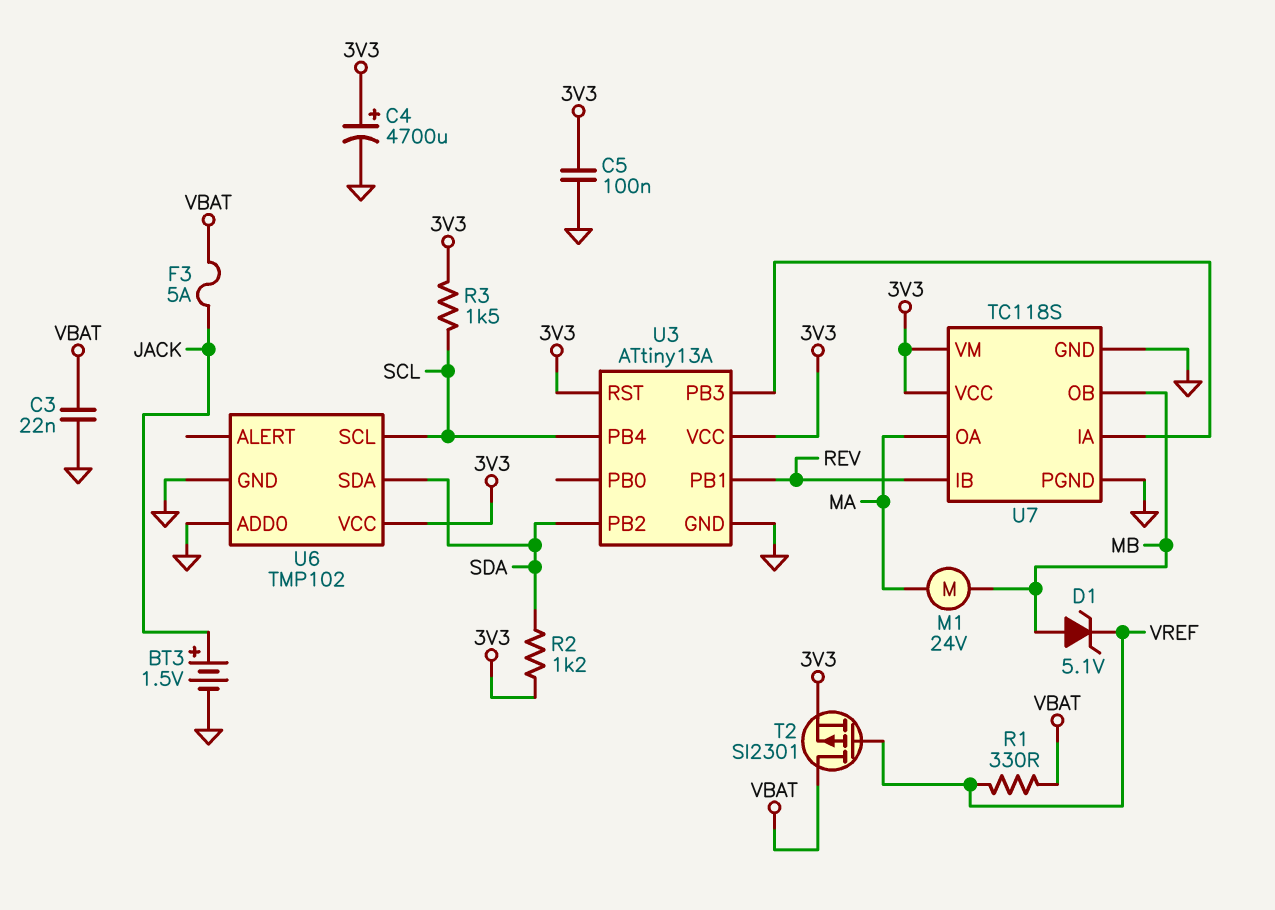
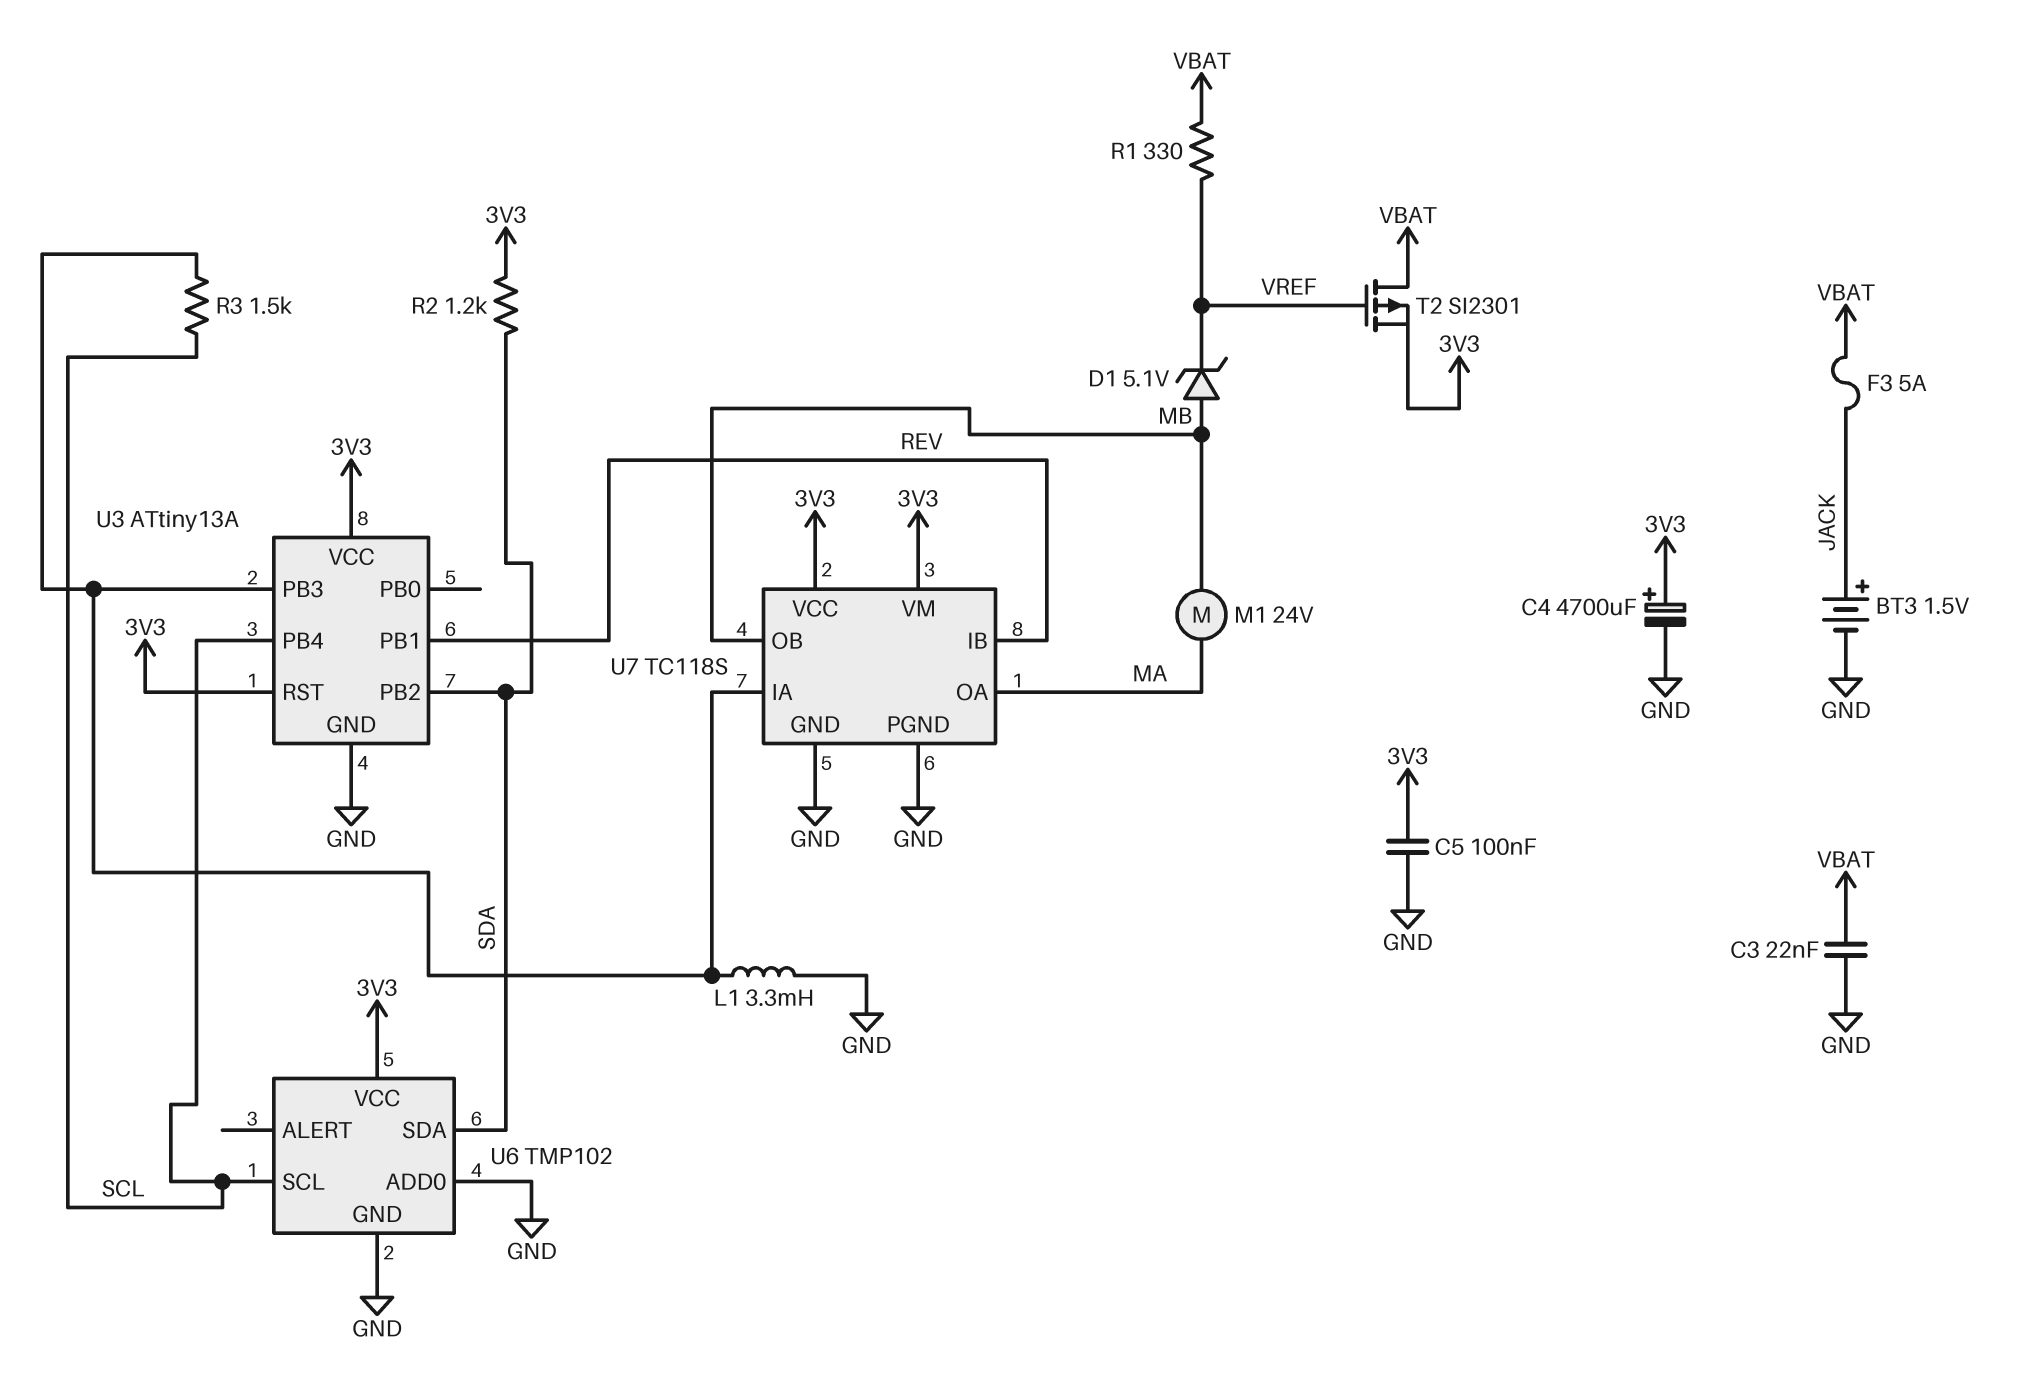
L1: none -> 3.3mH (GND, U3/PB3)
R3: 1.5k (3V3, SCL) -> 1.5k (SCL, U3/PB3)

